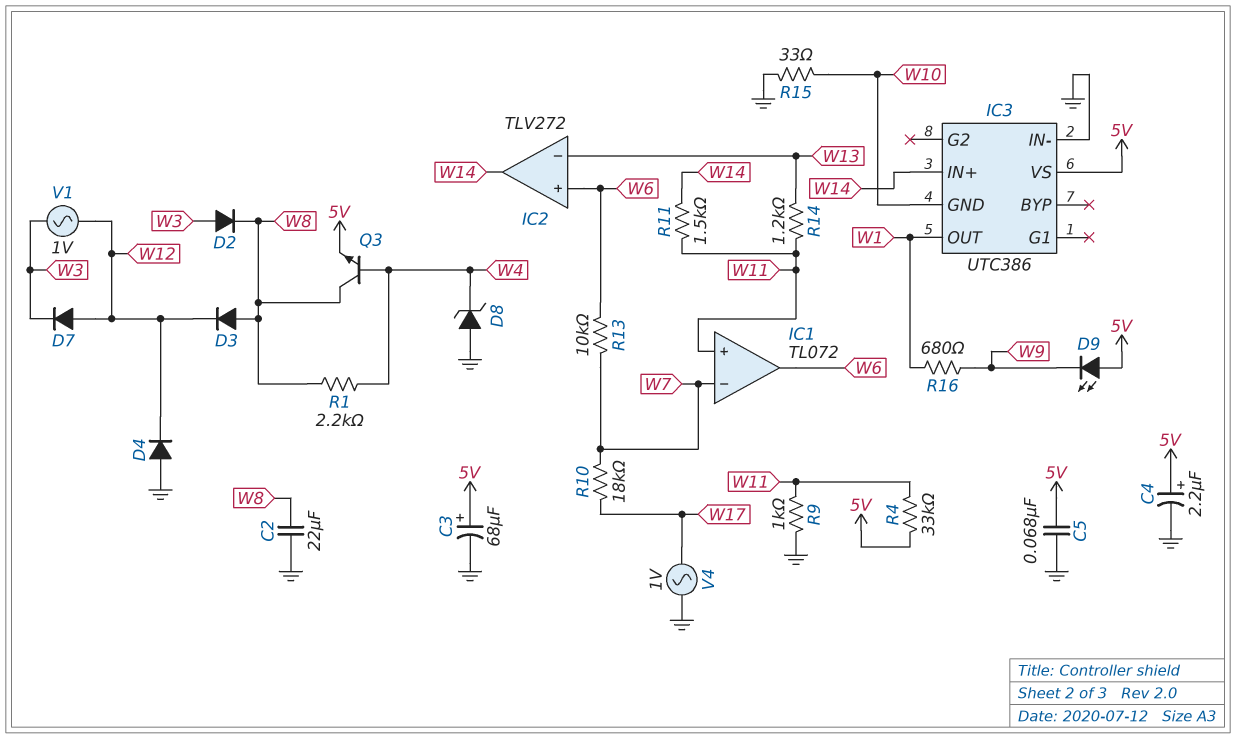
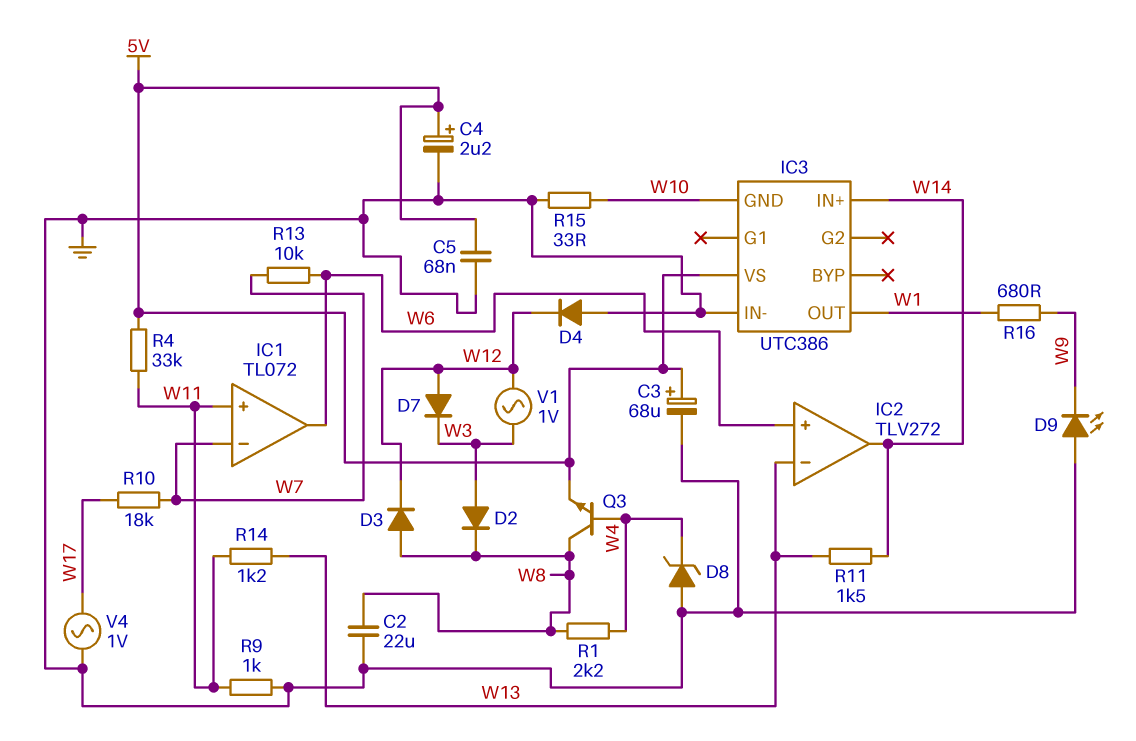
D9: LED (A 5V, K W9) -> LED (A GND, K W9)
R11: 1.5k (W11, W14) -> 1.5k (W13, W14)

